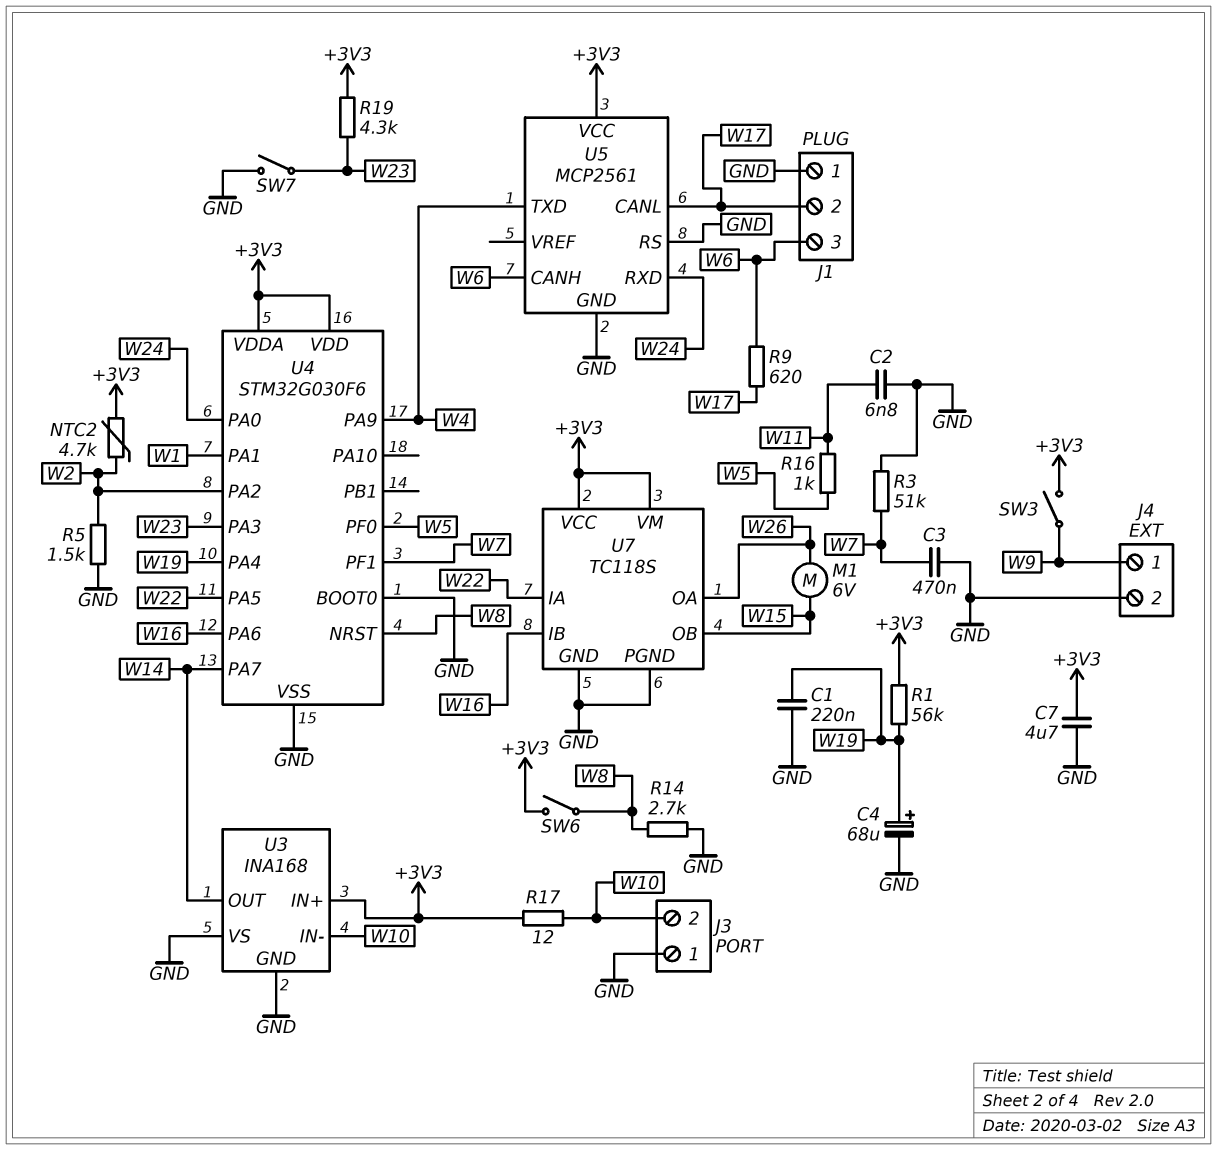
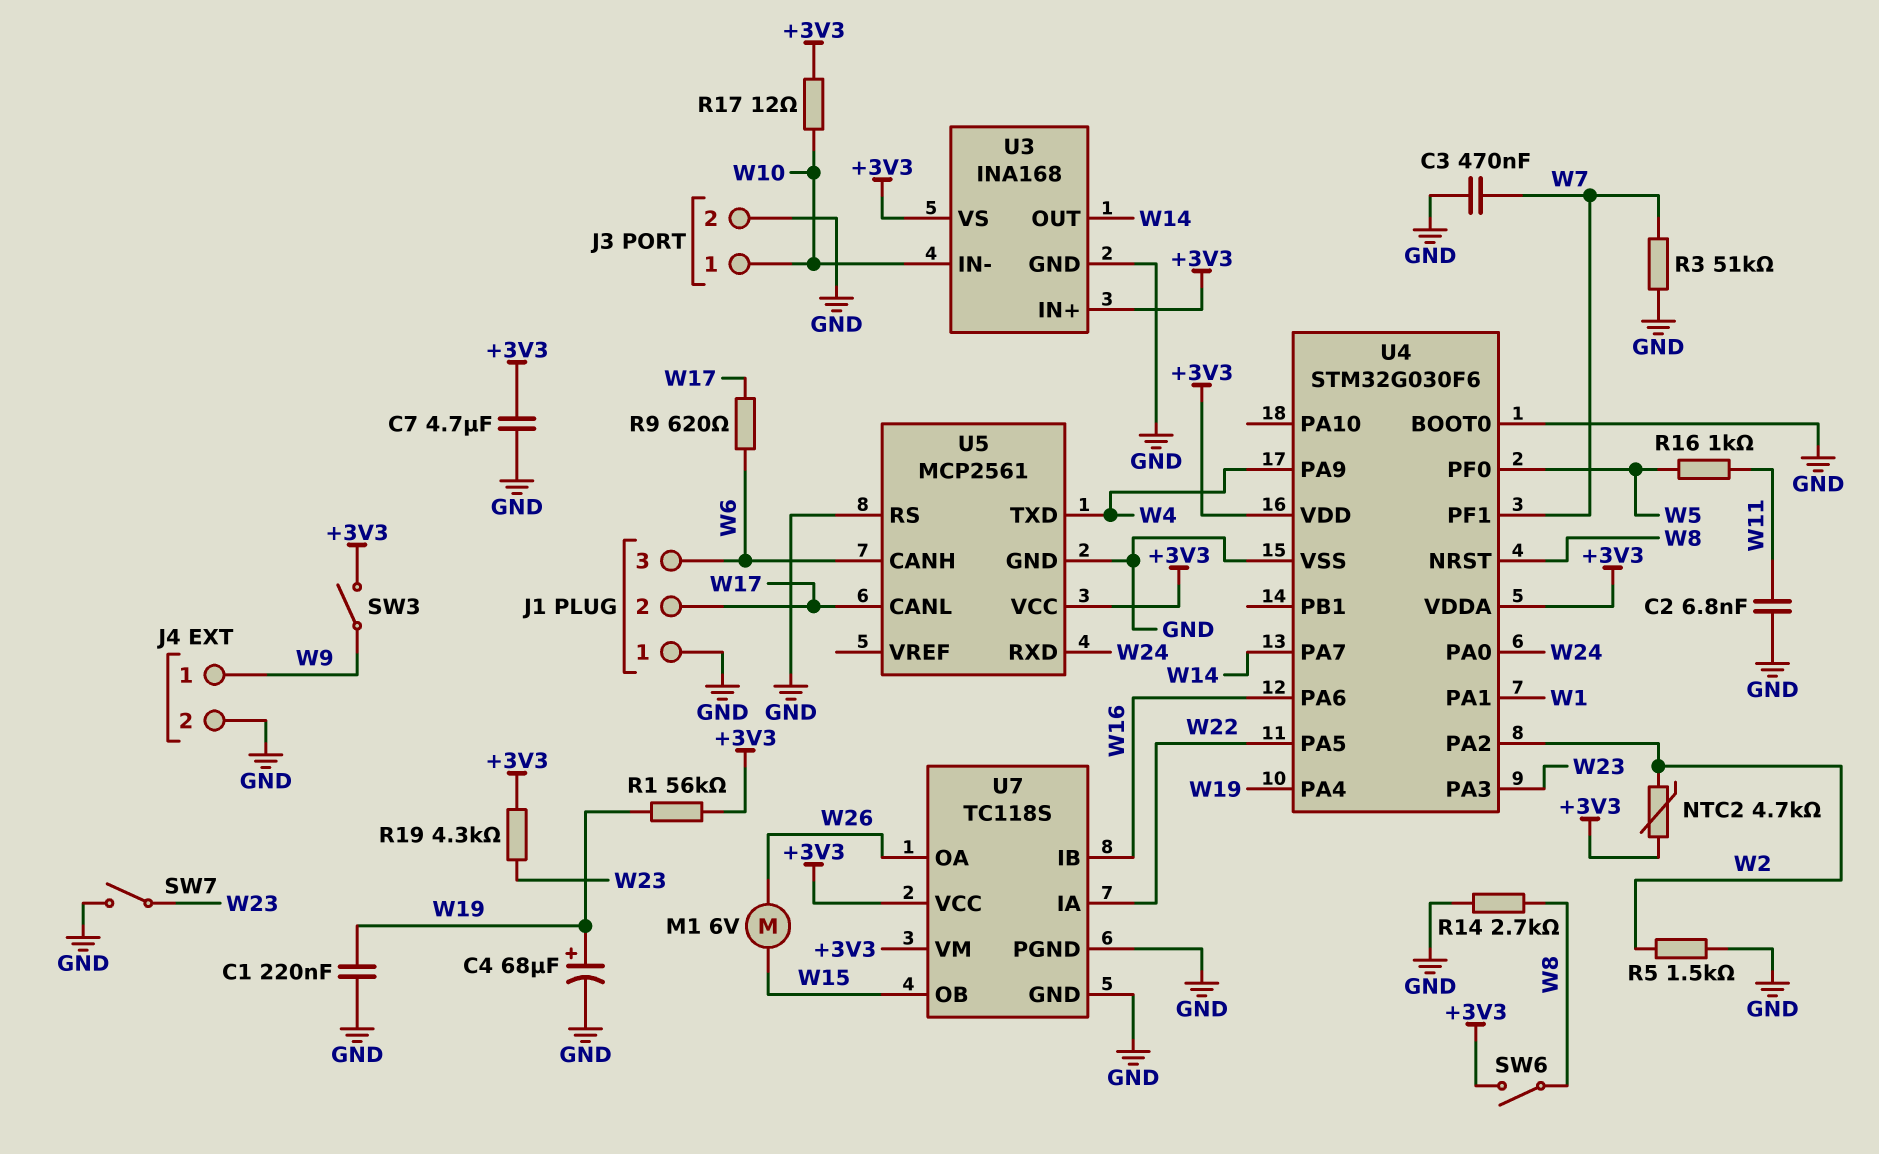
J3 pin 1: GND -> W10
J3 pin 2: W10 -> GND
U3 pin VS: GND -> +3V3

